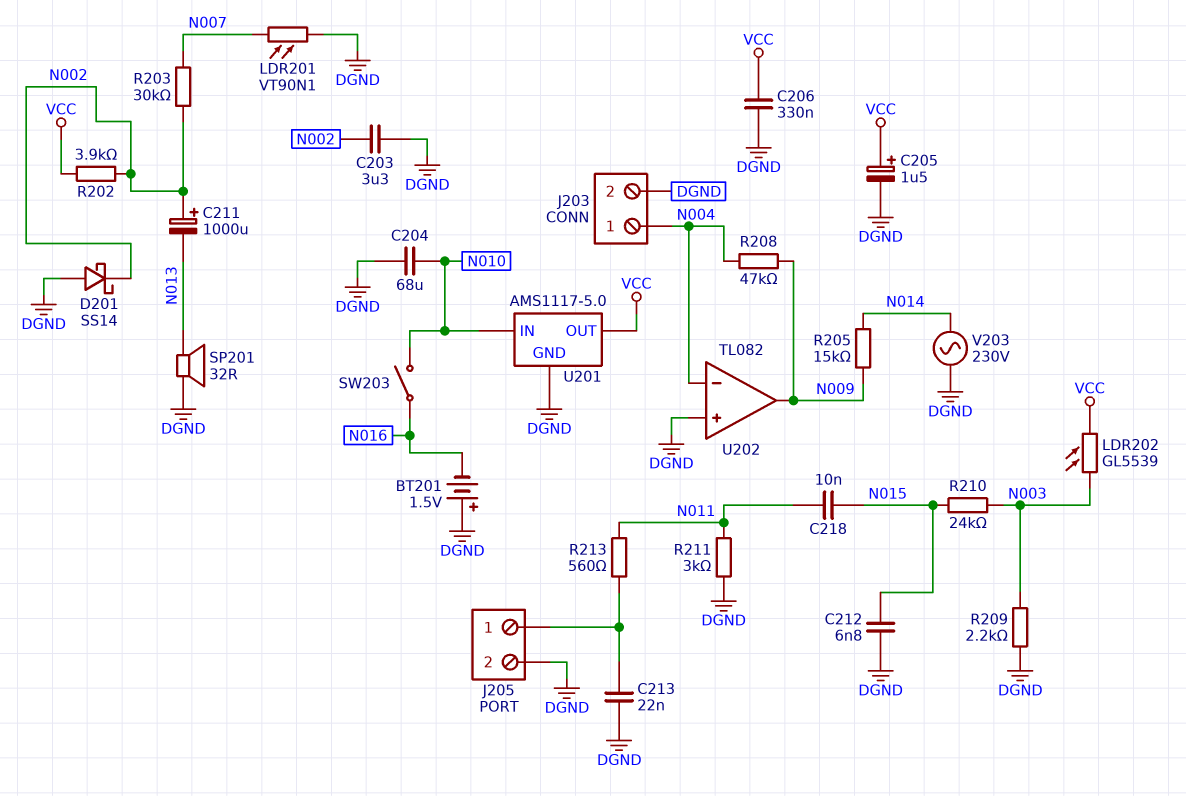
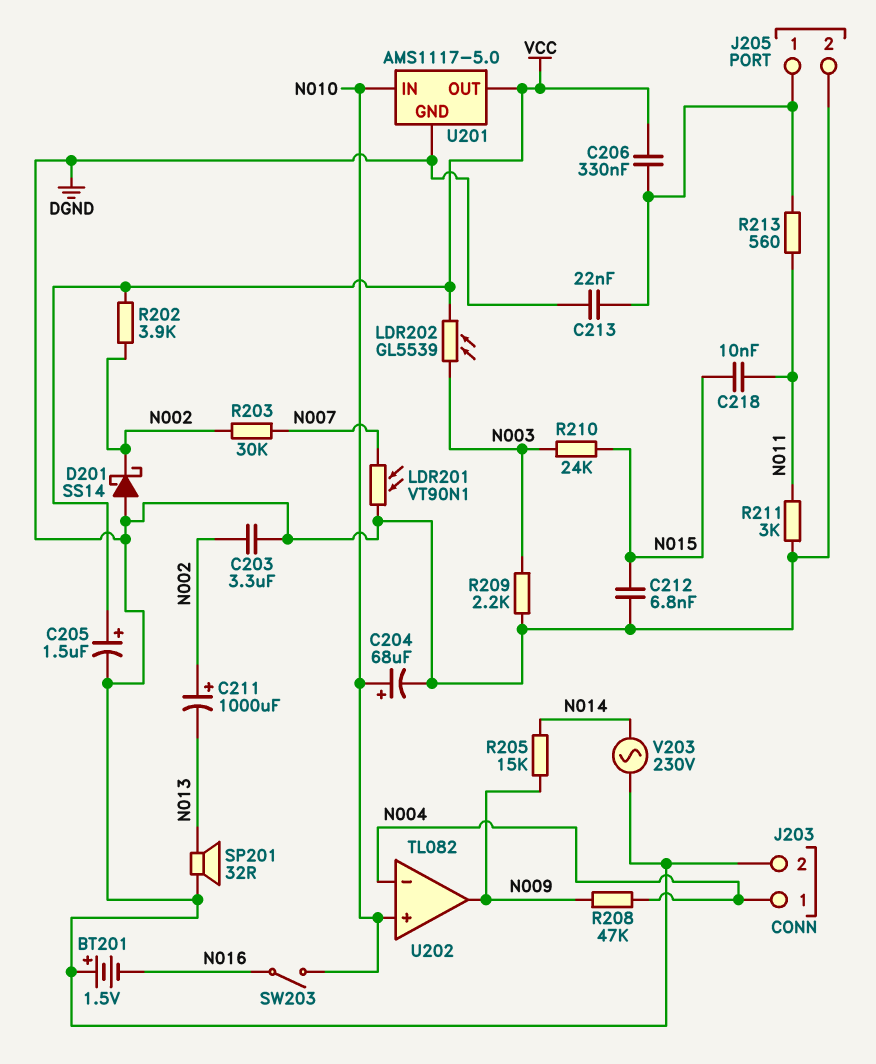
C204: 68uF (DGND, N010) -> 68uF (plus N010, minus DGND)
C206: 330nF (DGND, VCC) -> 330nF (J205/1, VCC)
U202 pin in+: DGND -> N010

